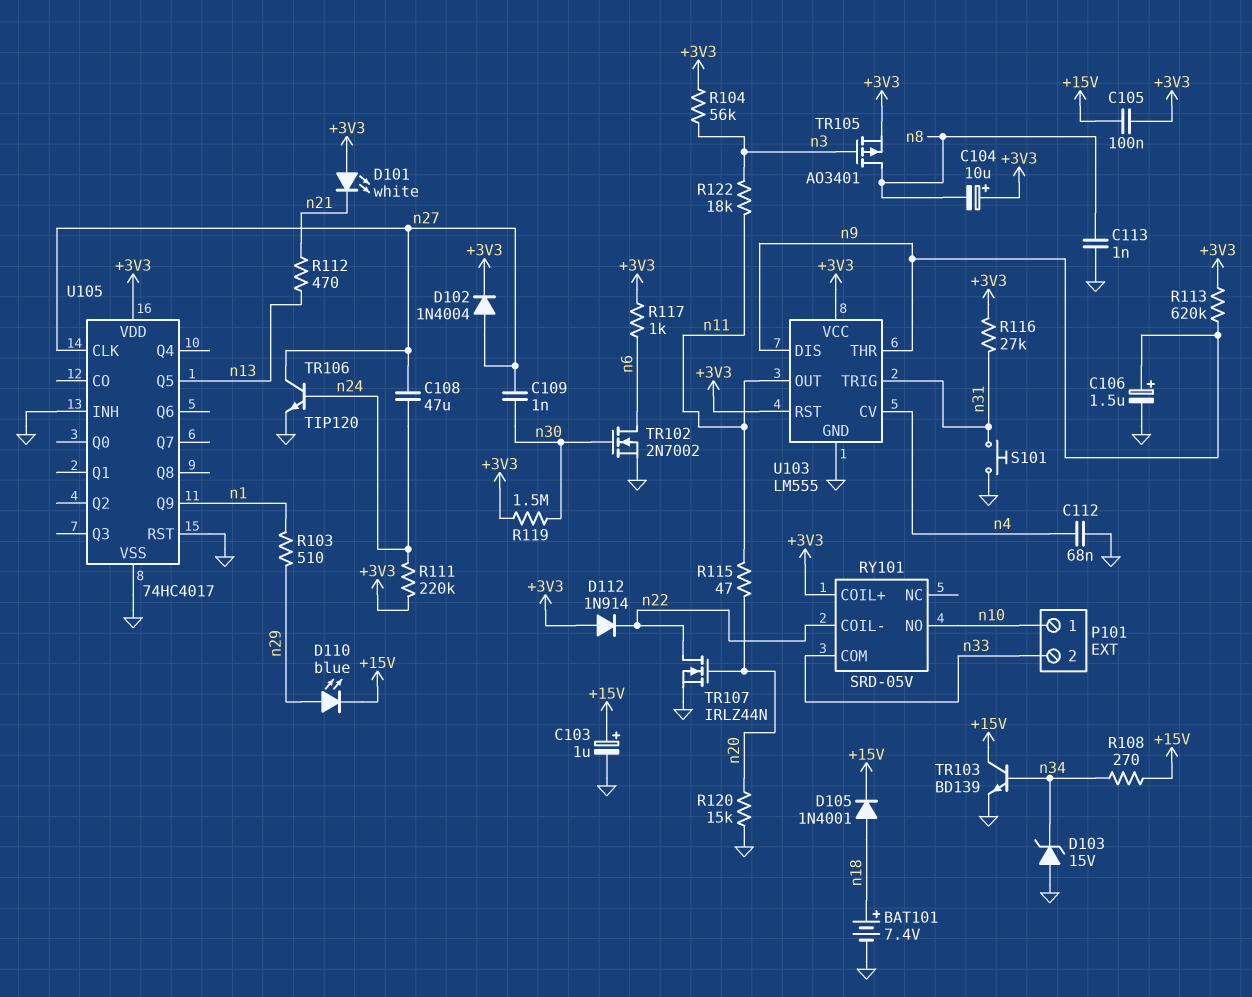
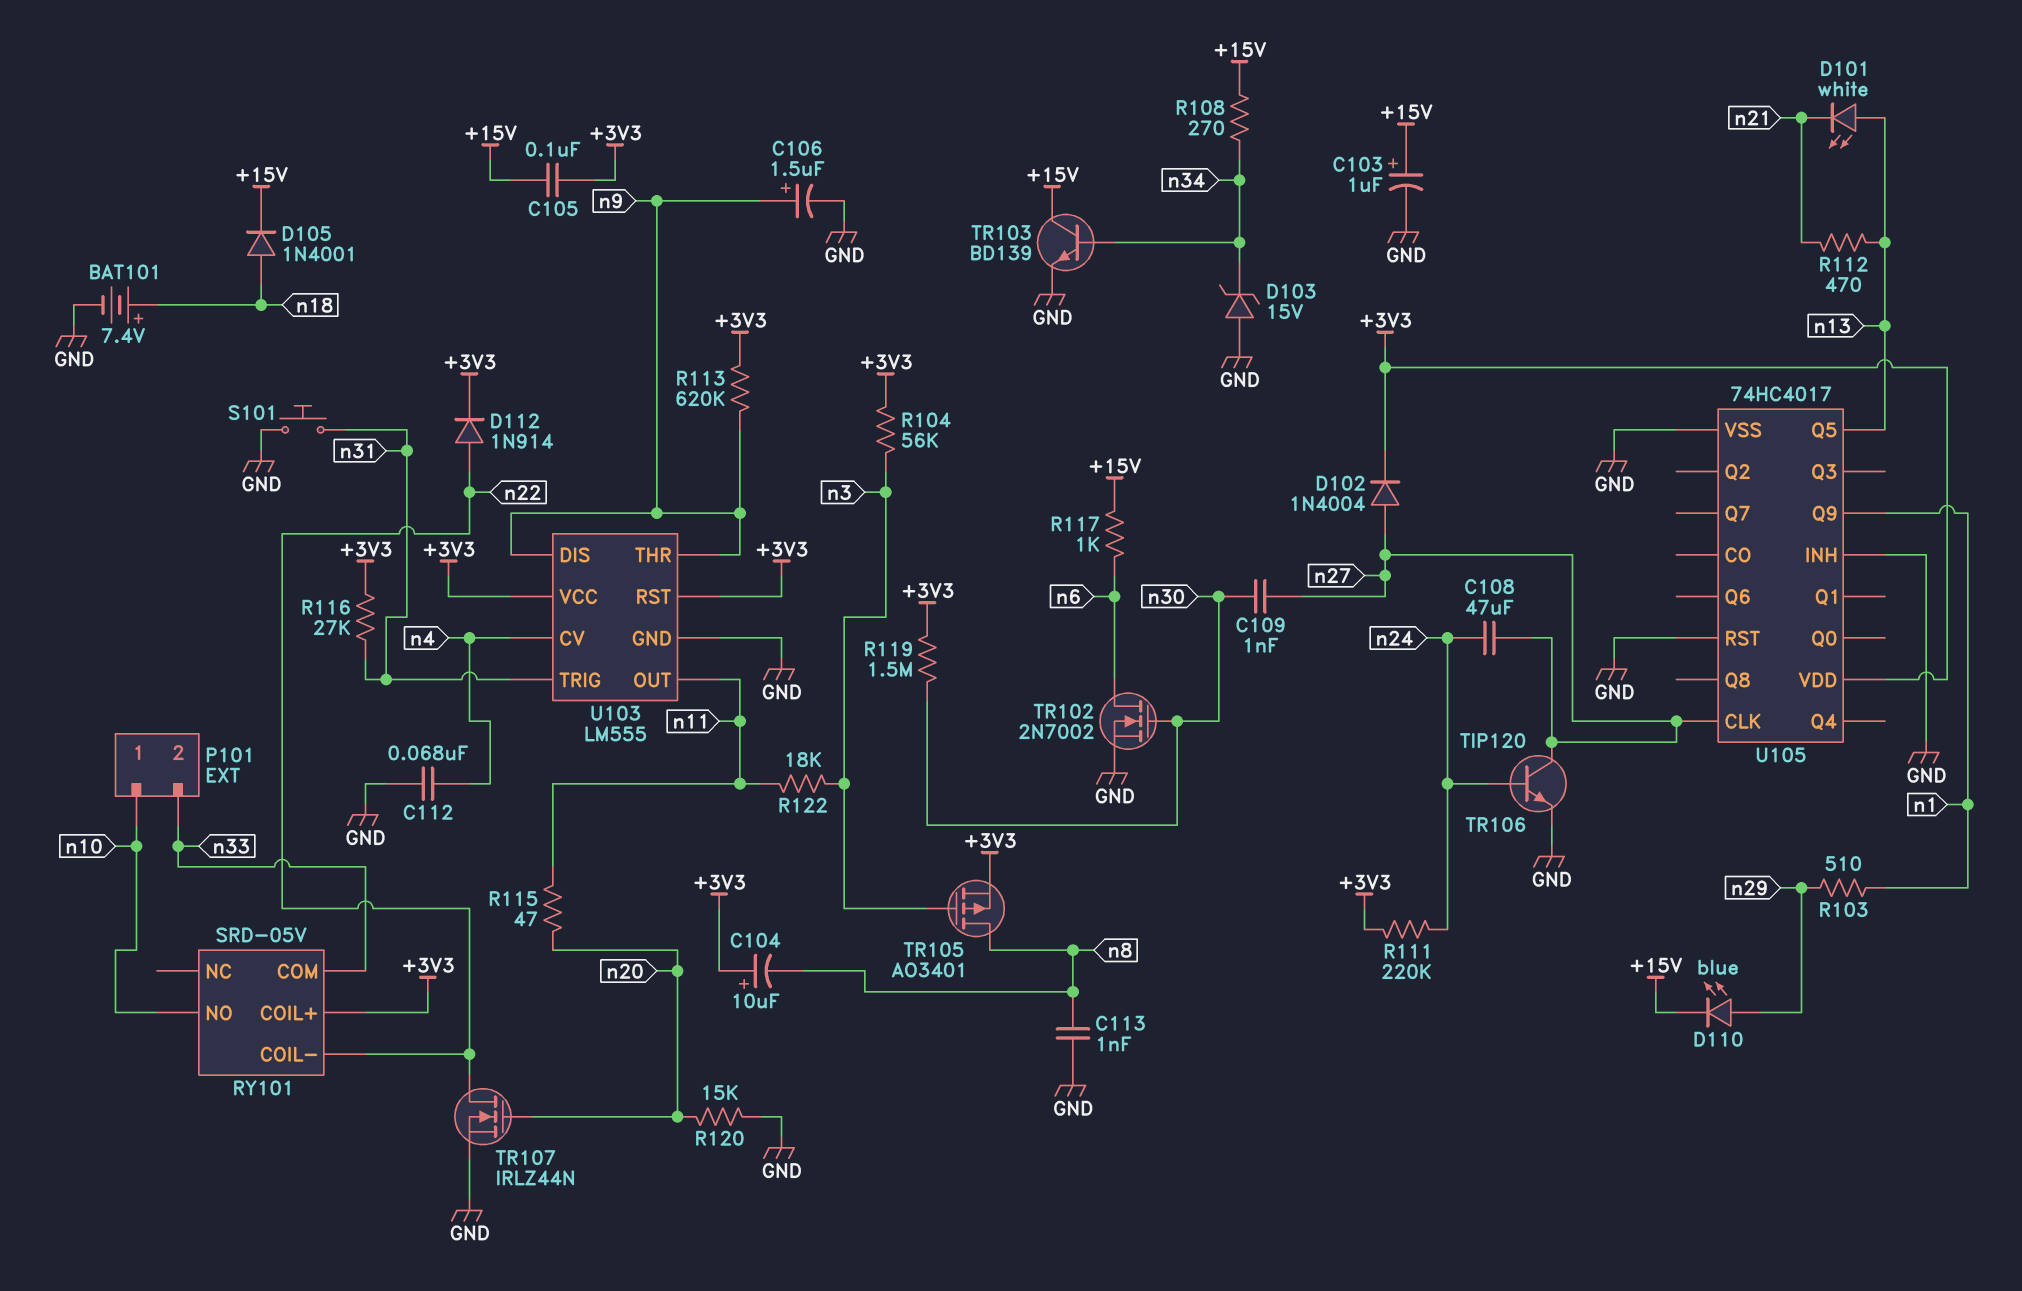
D101: LED white (A +3V3, K n21) -> LED white (A n13, K n21)
D112: diode 1N914 (A +3V3, K n22) -> diode 1N914 (A n22, K +3V3)
R117: 1k (+3V3, n6) -> 1k (+15V, n6)

